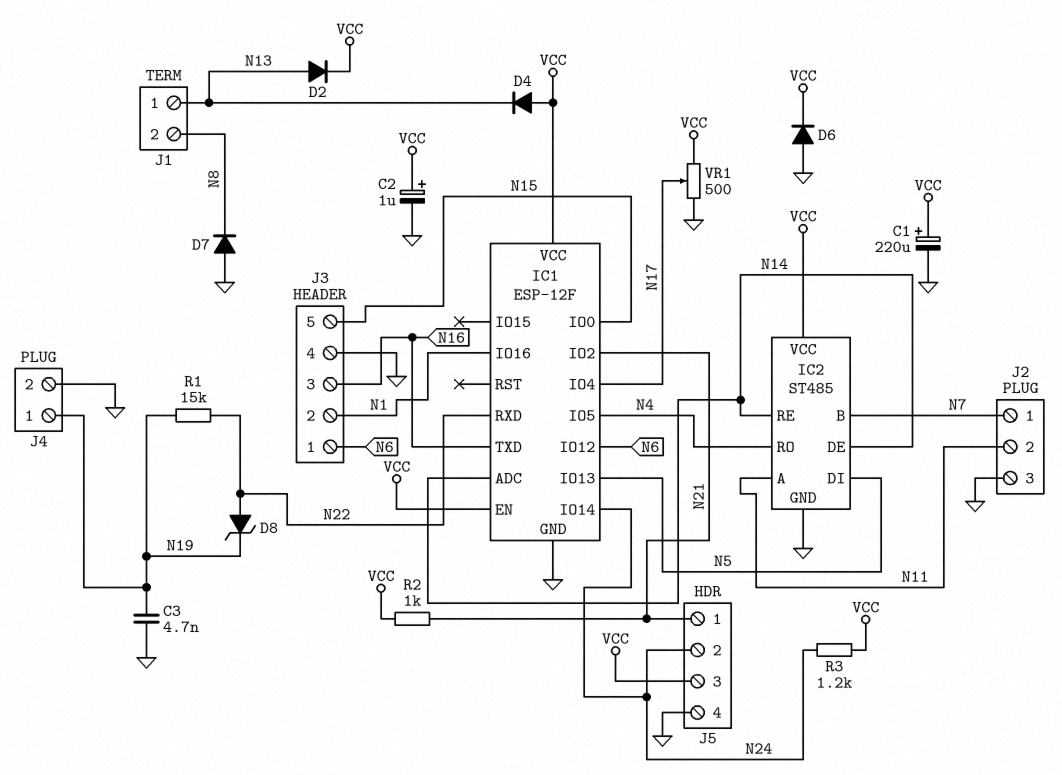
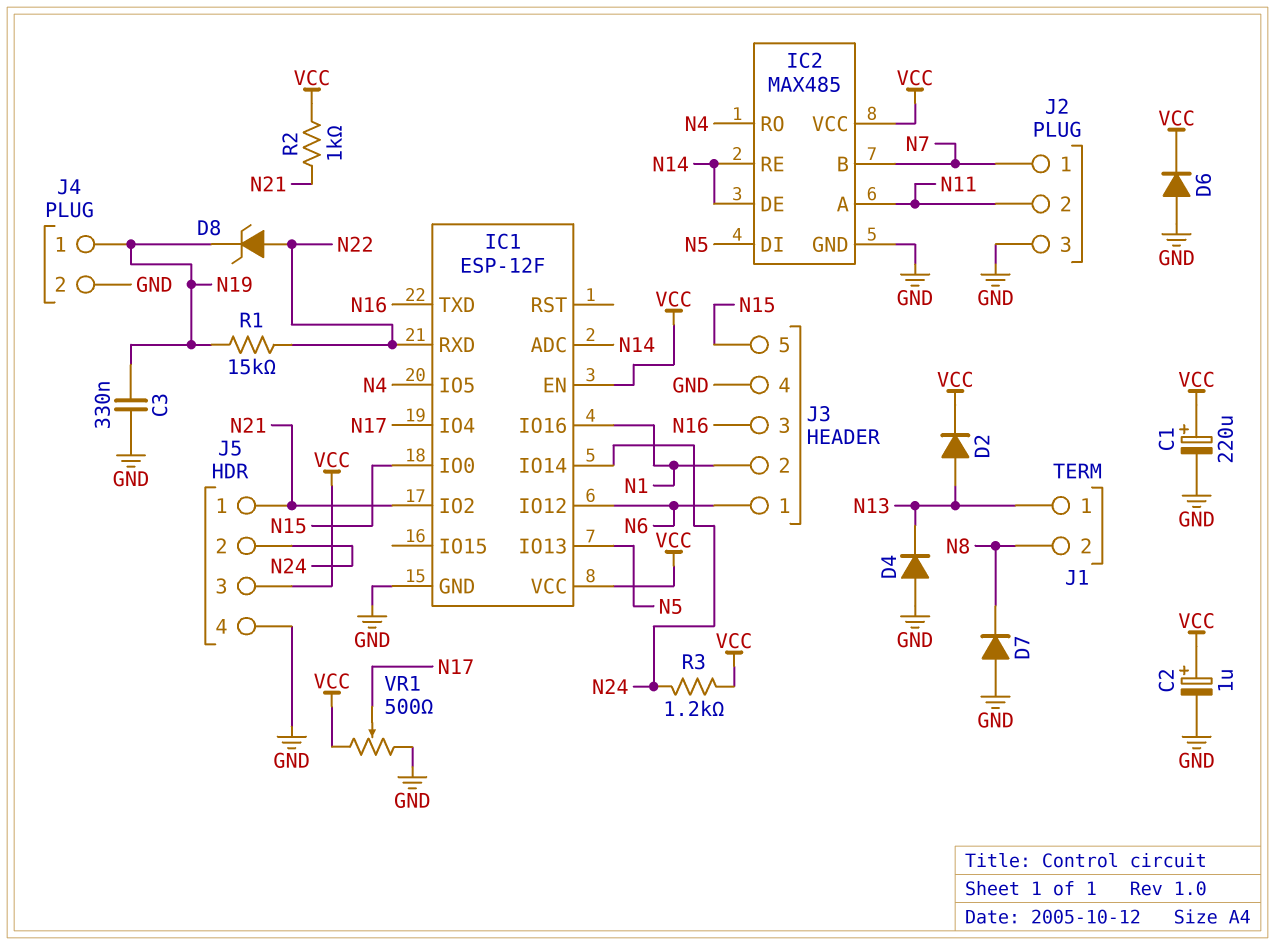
C3: 4.7nF (GND, N19) -> 330nF (GND, N19)
D4: diode (A VCC, K N13) -> diode (A GND, K N13)
IC2: ST485 -> MAX485

